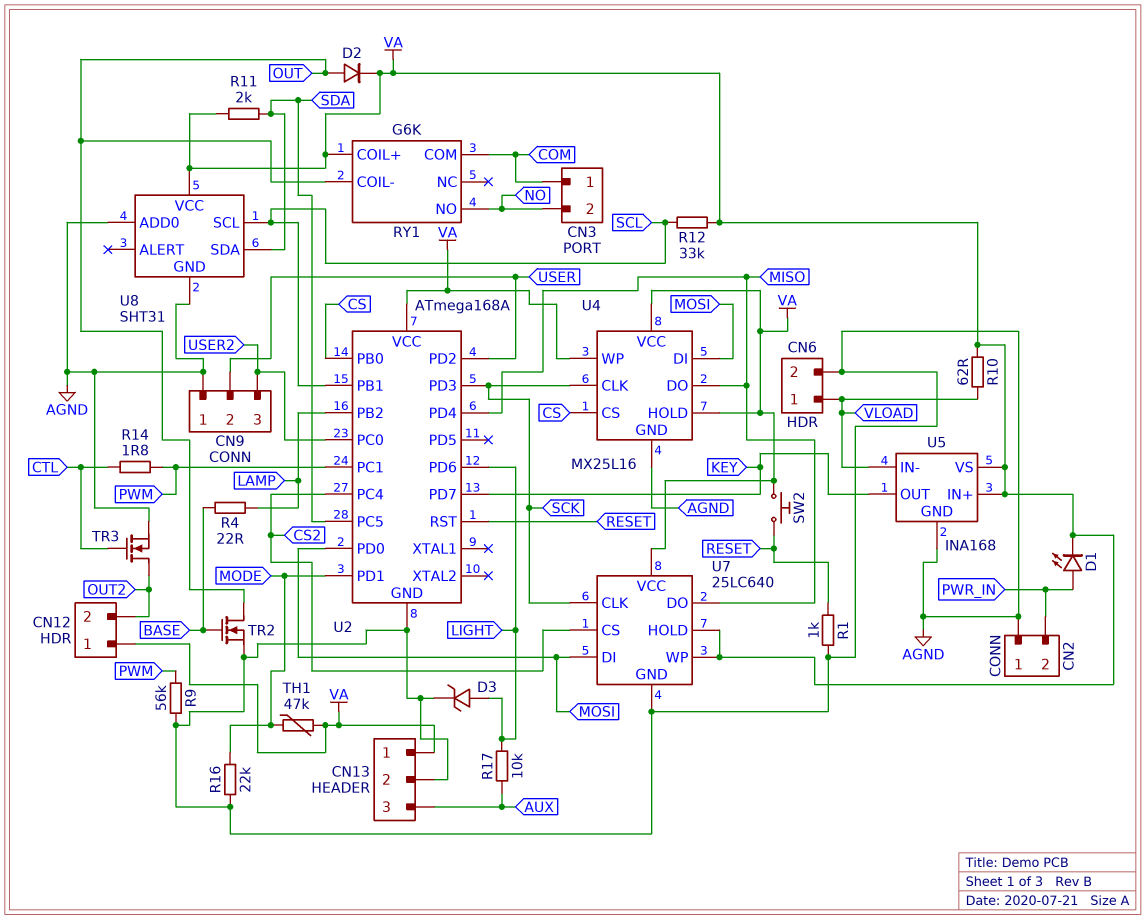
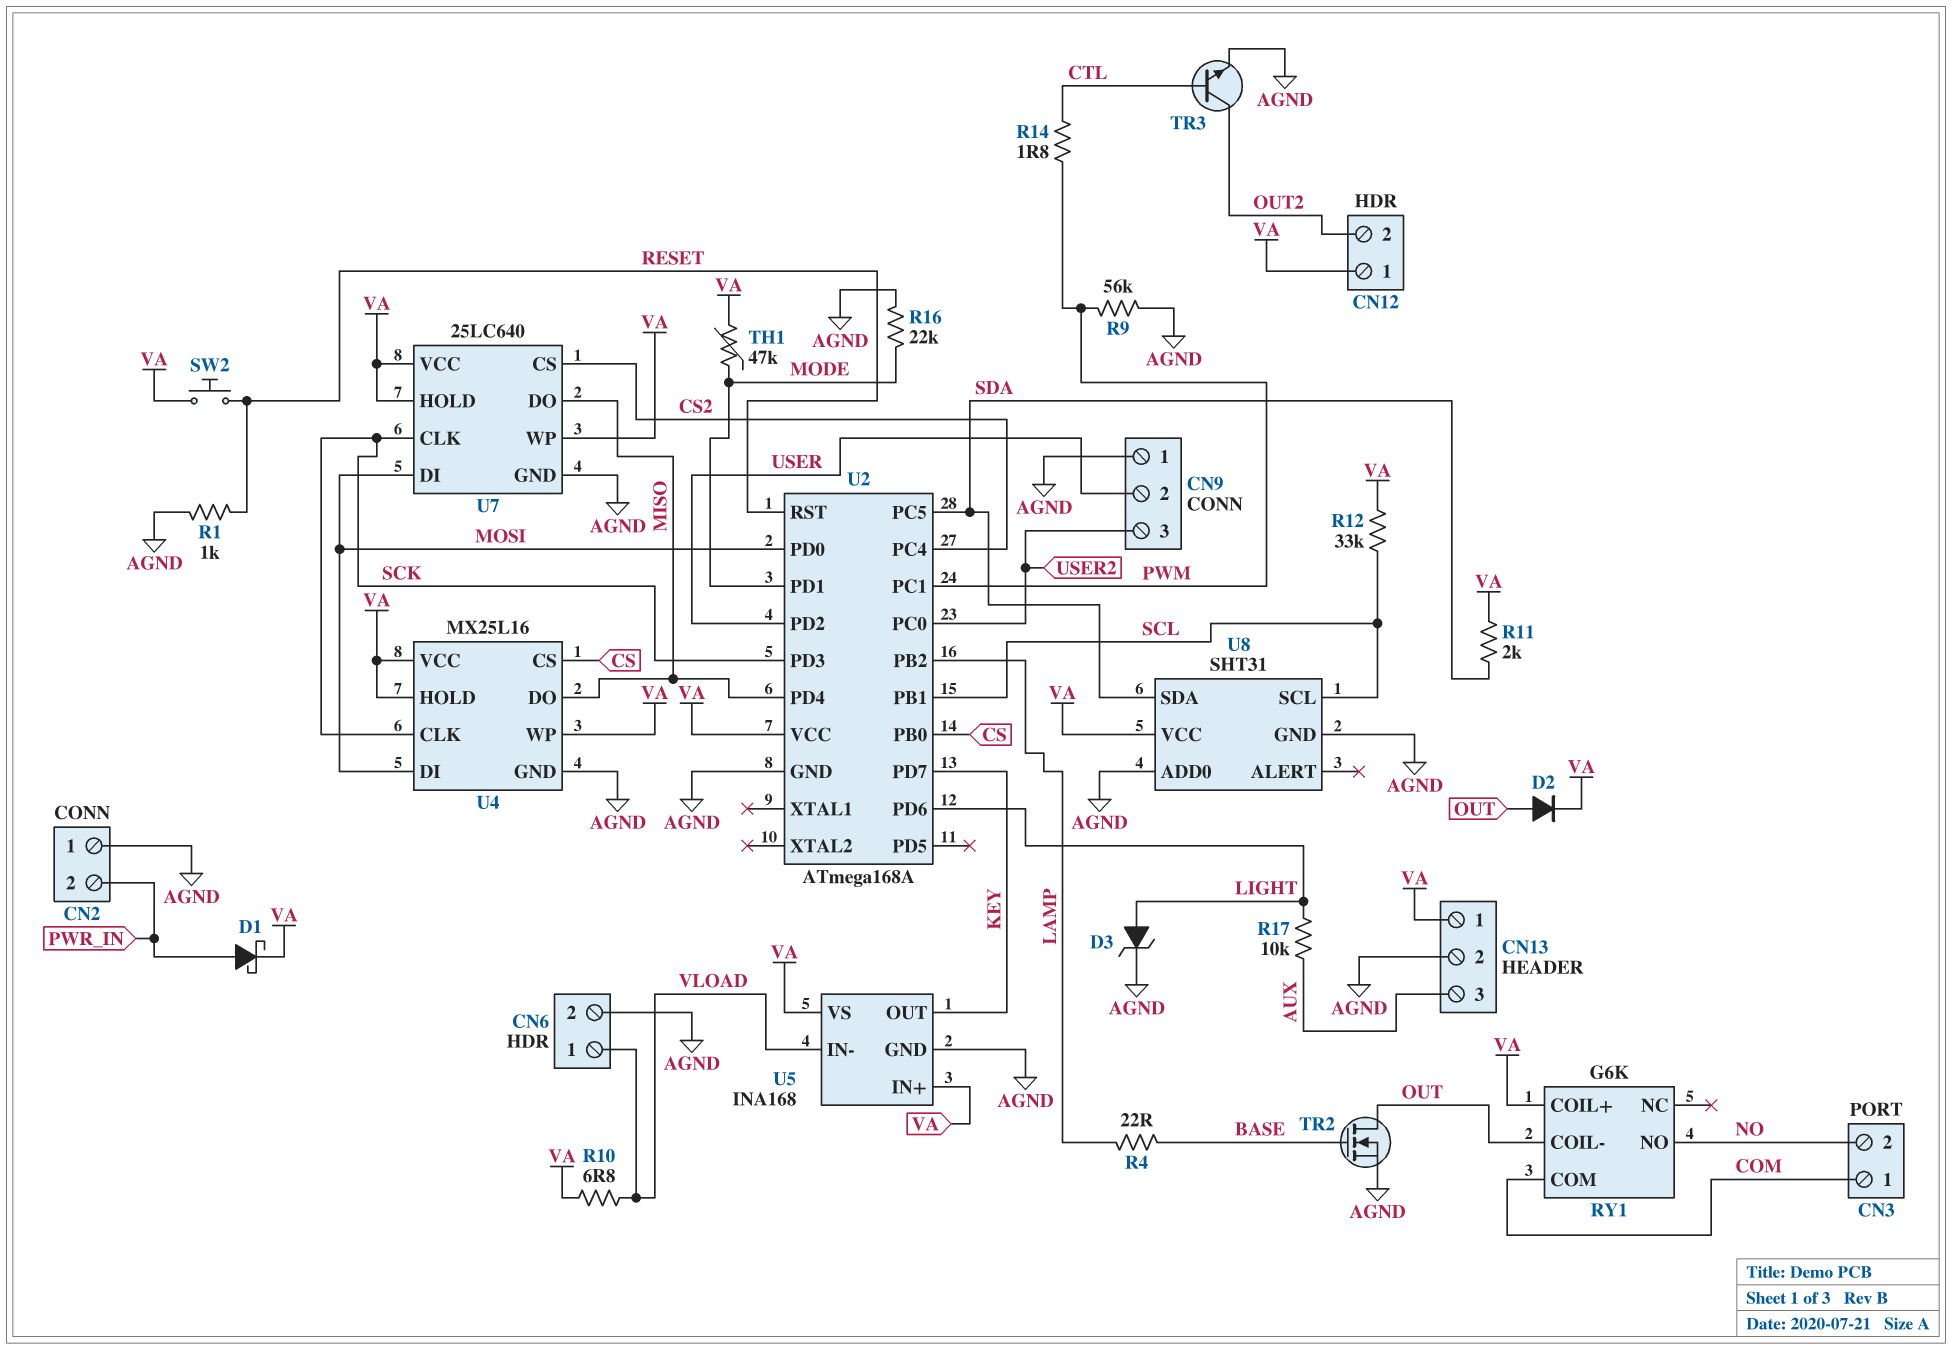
D1: LED (A PWR_IN, K VA) -> schottky (A PWR_IN, K VA)
R10: 62 (VA, VLOAD) -> 6.8 (VA, VLOAD)
TR3: NMOS (G CTL, D OUT2, S AGND) -> NPN (B CTL, C OUT2, E AGND)

